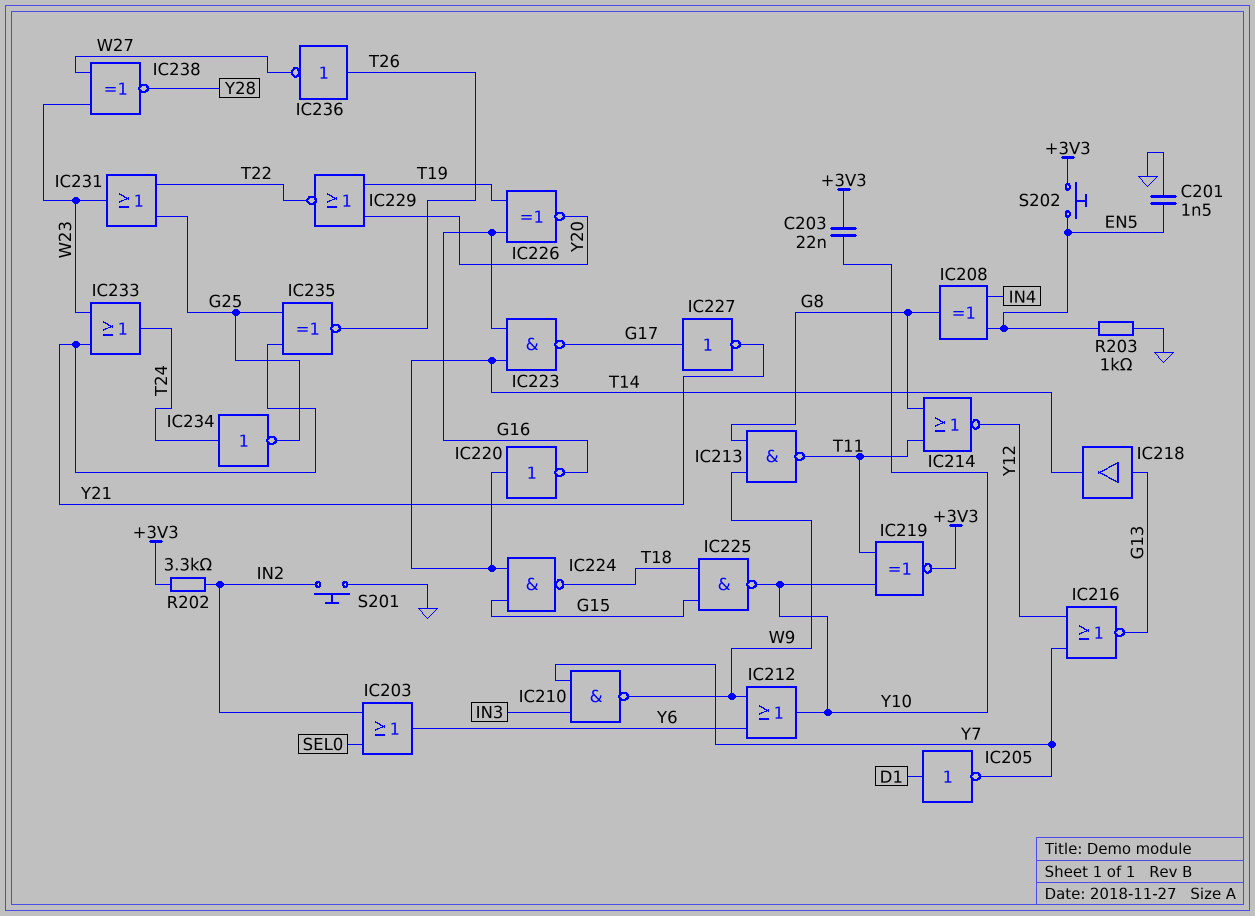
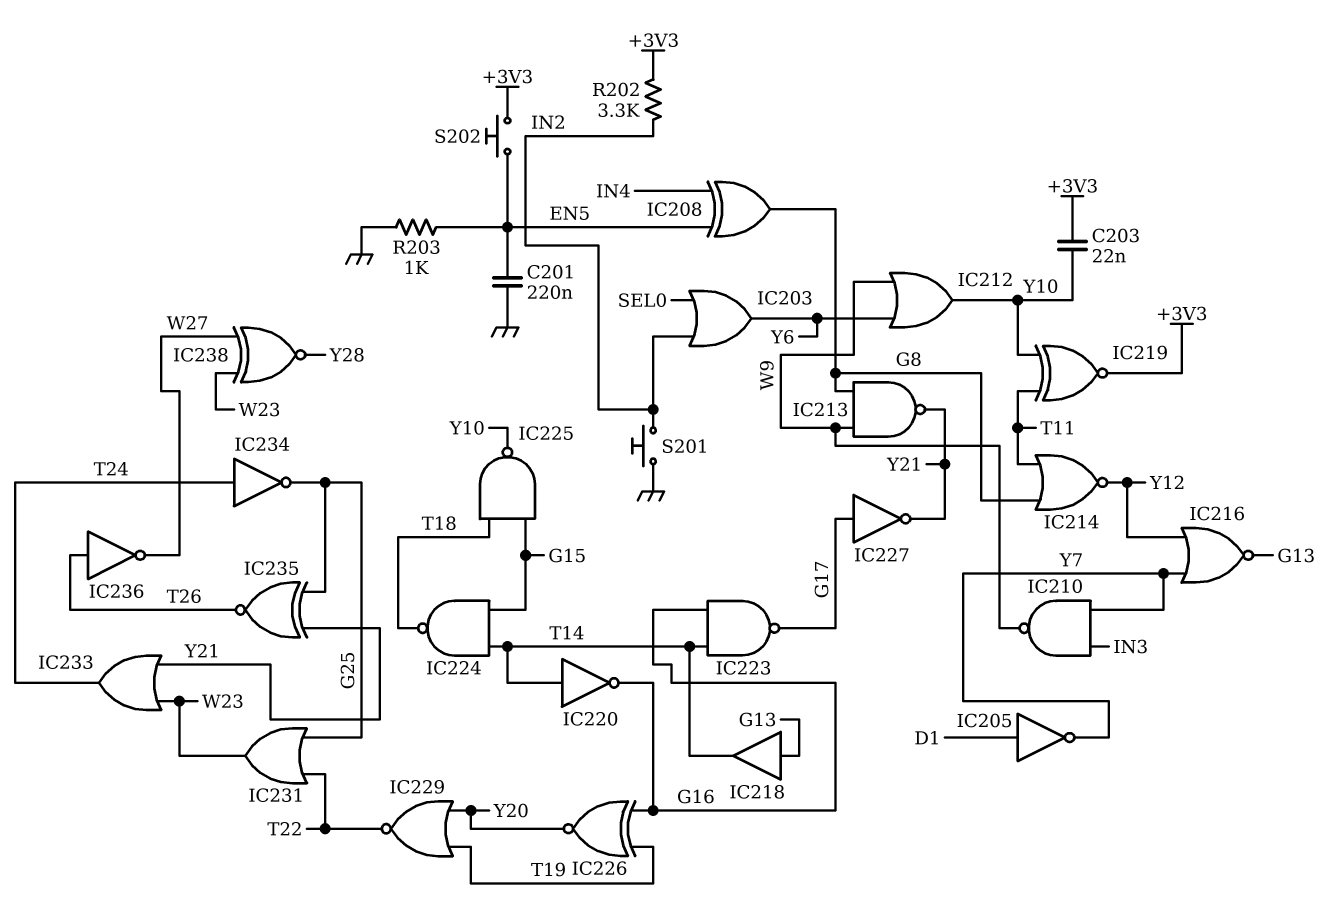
C201: 1.5nF (EN5, GND) -> 220nF (EN5, GND)
IC213: NAND (in G8, in W9, out T11) -> NAND (in G8, in W9, out Y21)

